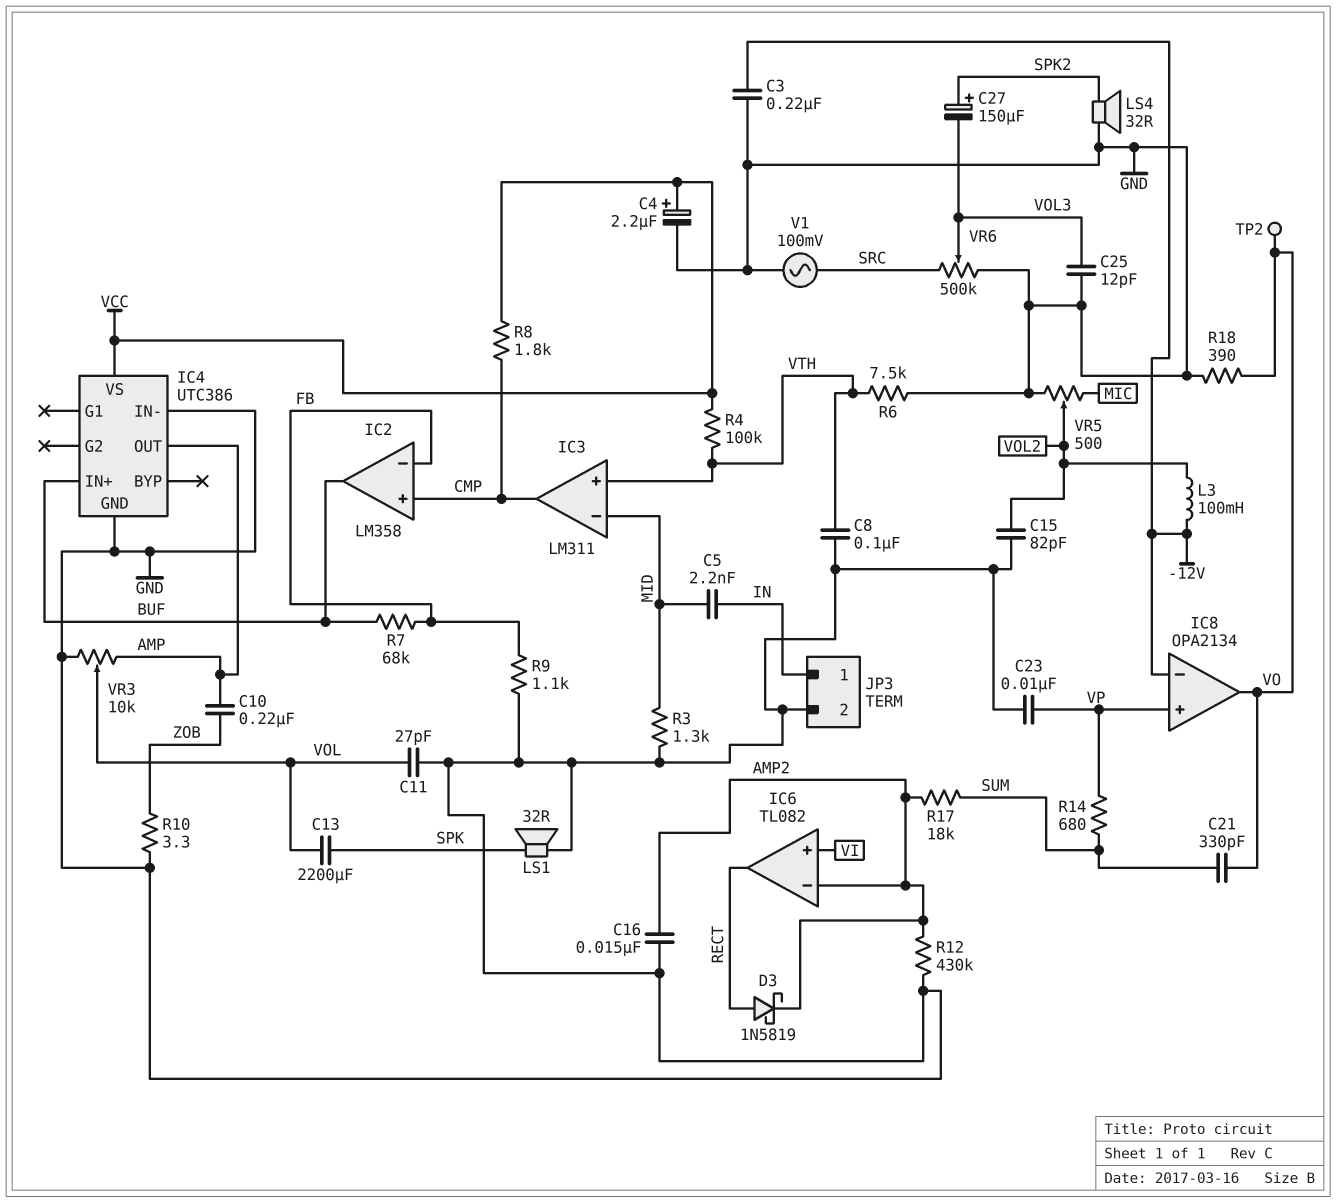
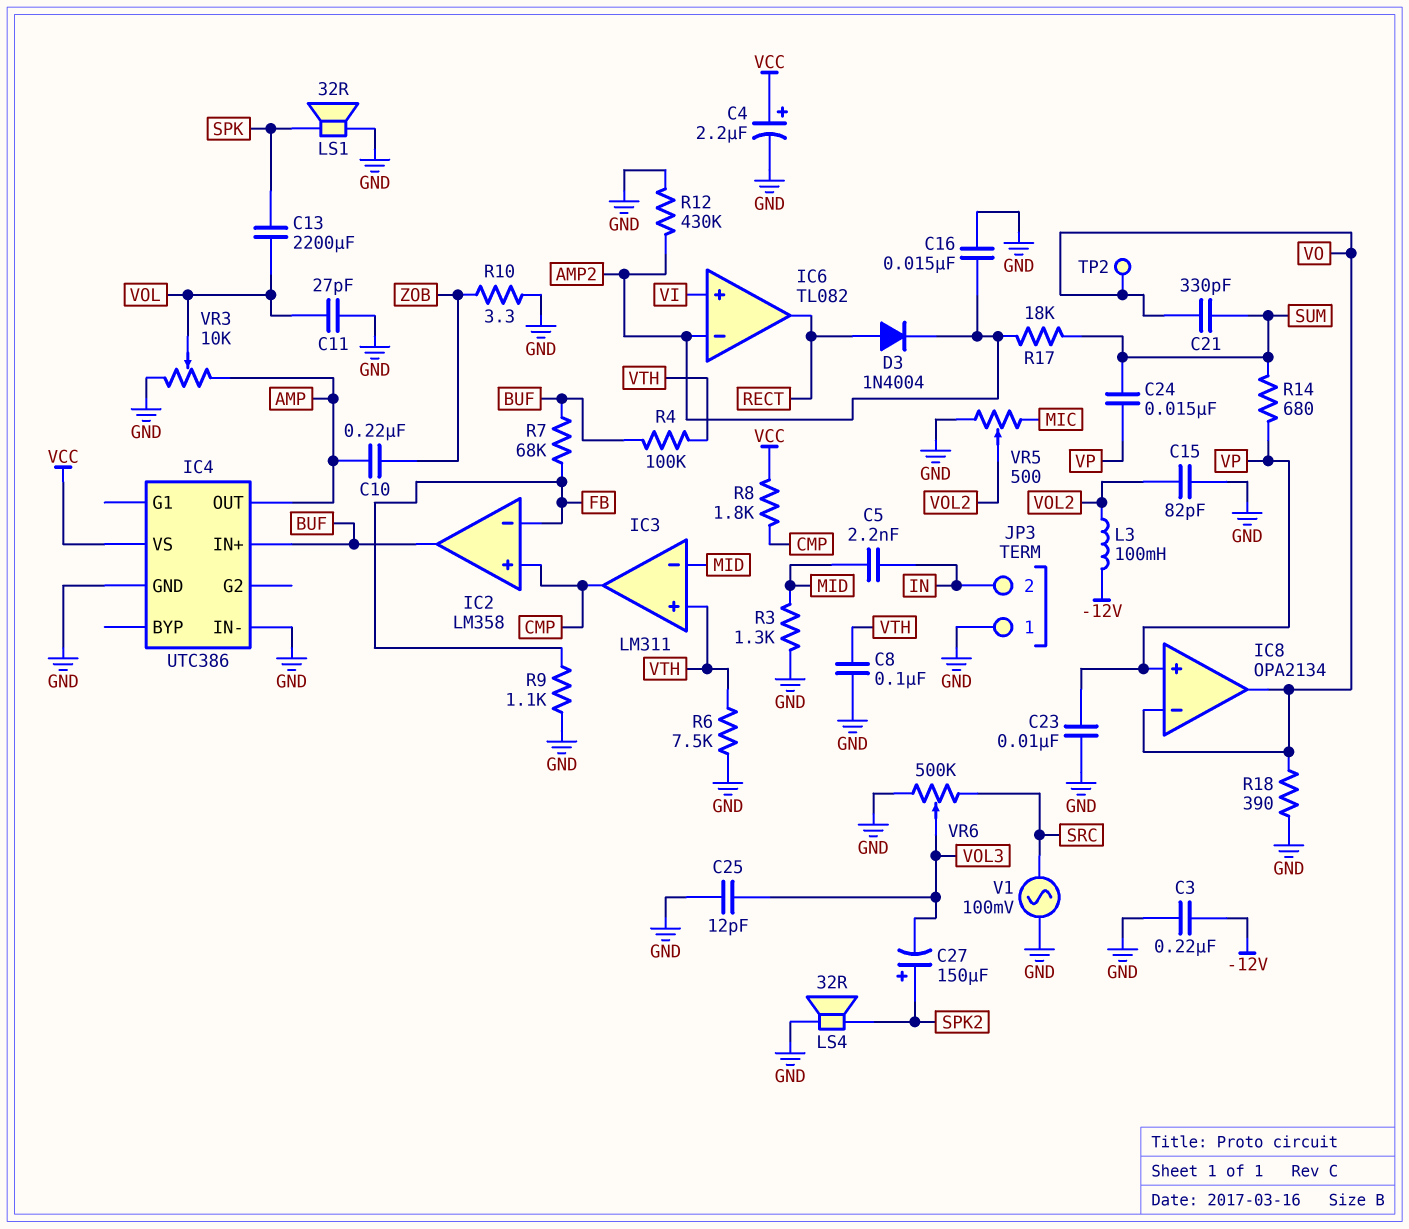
C24: none -> 15nF (SUM, VP)
D3: schottky 1N5819 (A RECT, K AMP2) -> diode 1N4004 (A RECT, K AMP2)
IC8 pin in-: -12V -> VO
JP3 pin 1: IN -> GND
JP3 pin 2: GND -> IN
R4: 100k (VCC, VTH) -> 100k (BUF, VTH)

